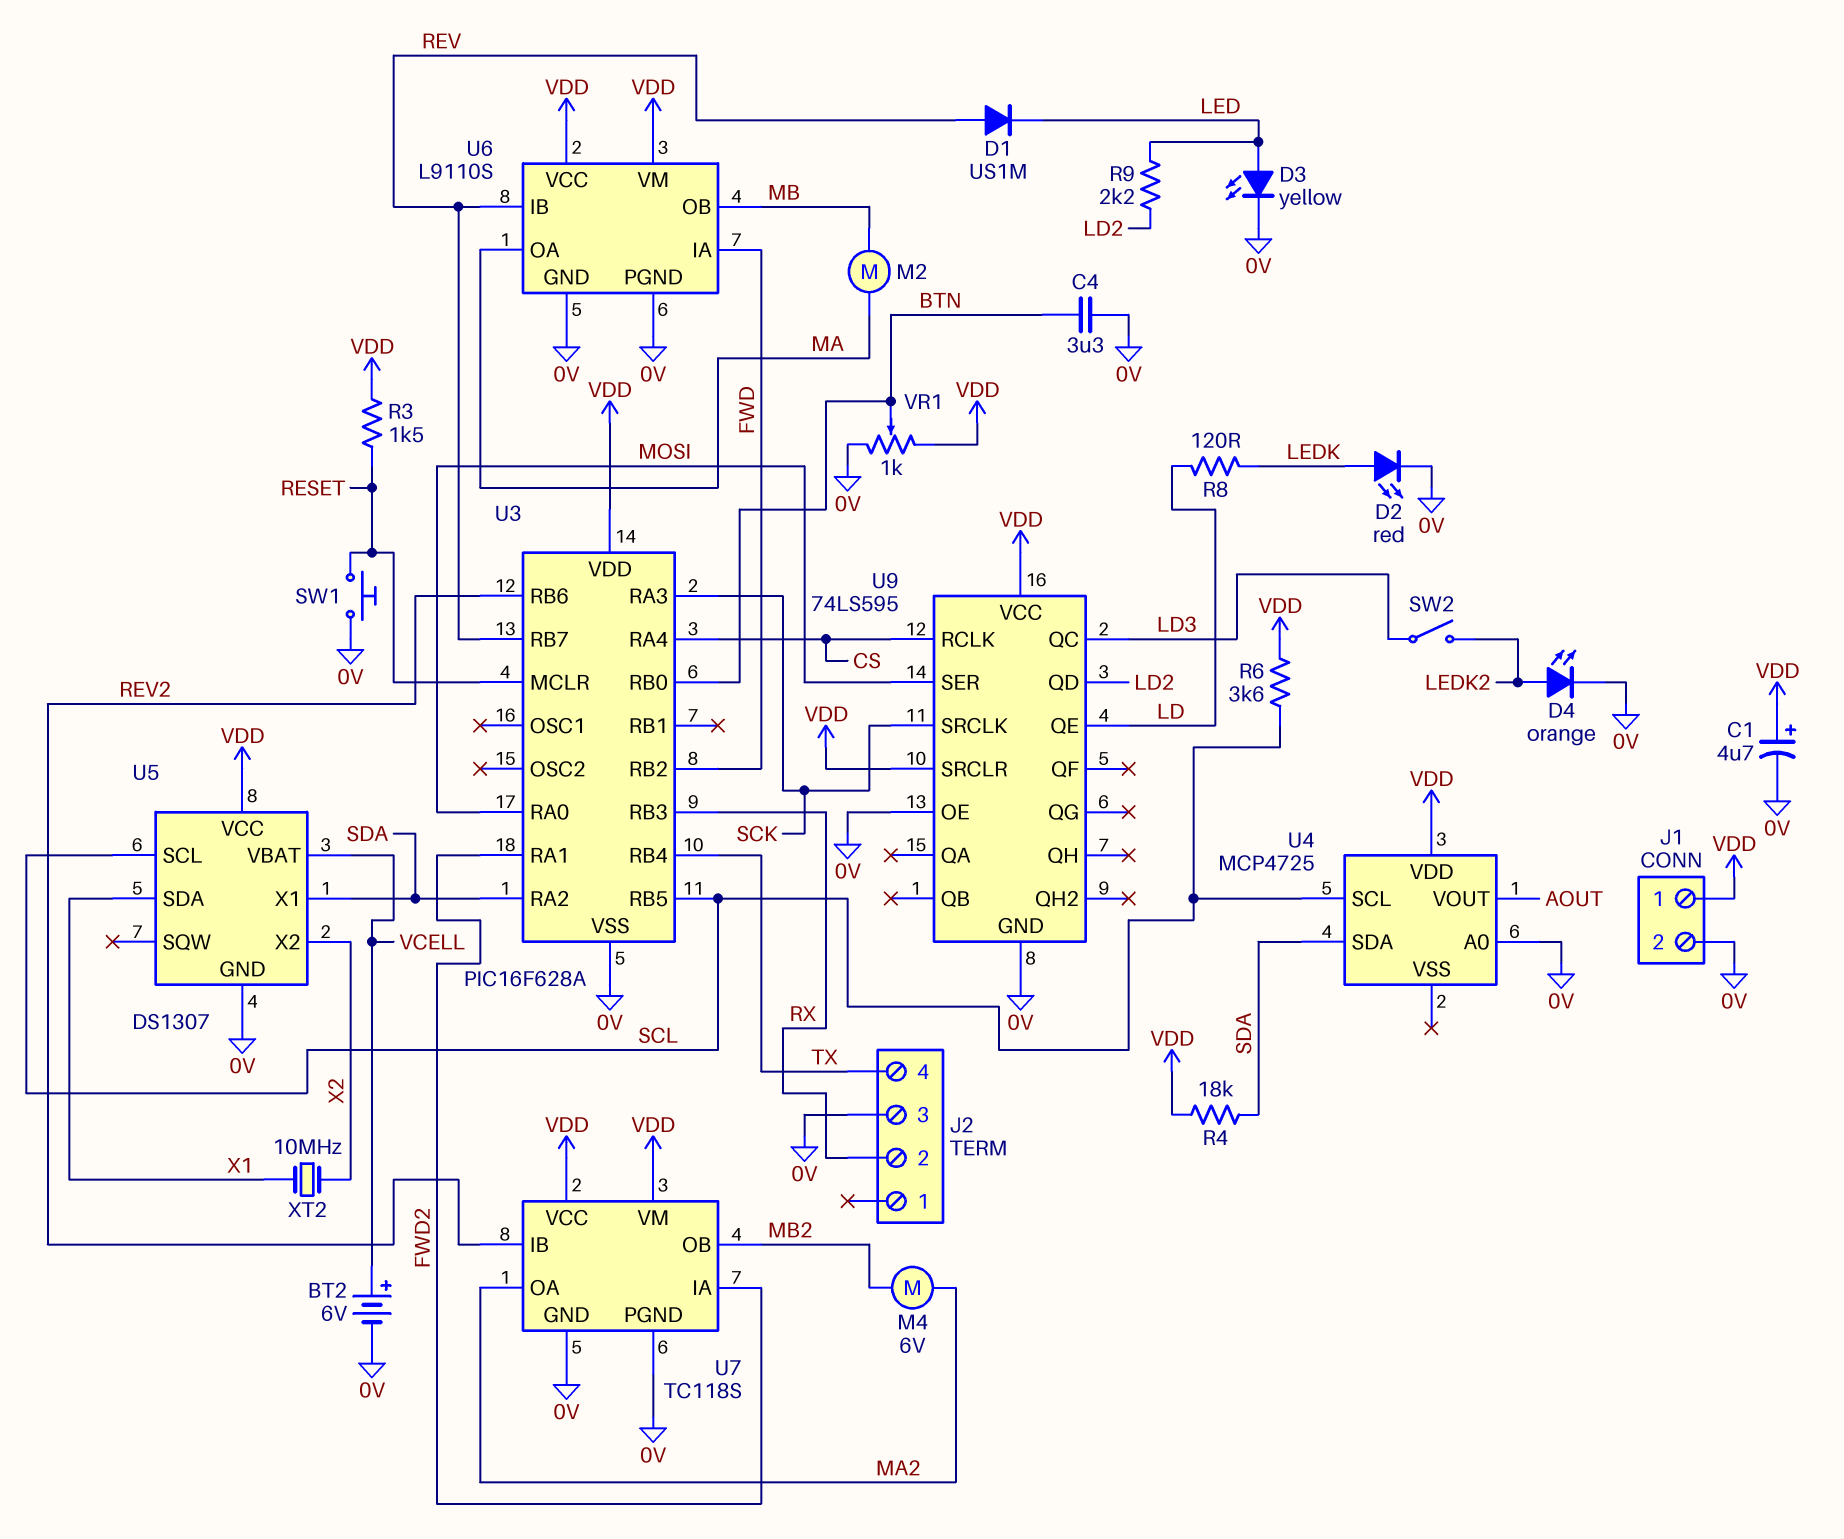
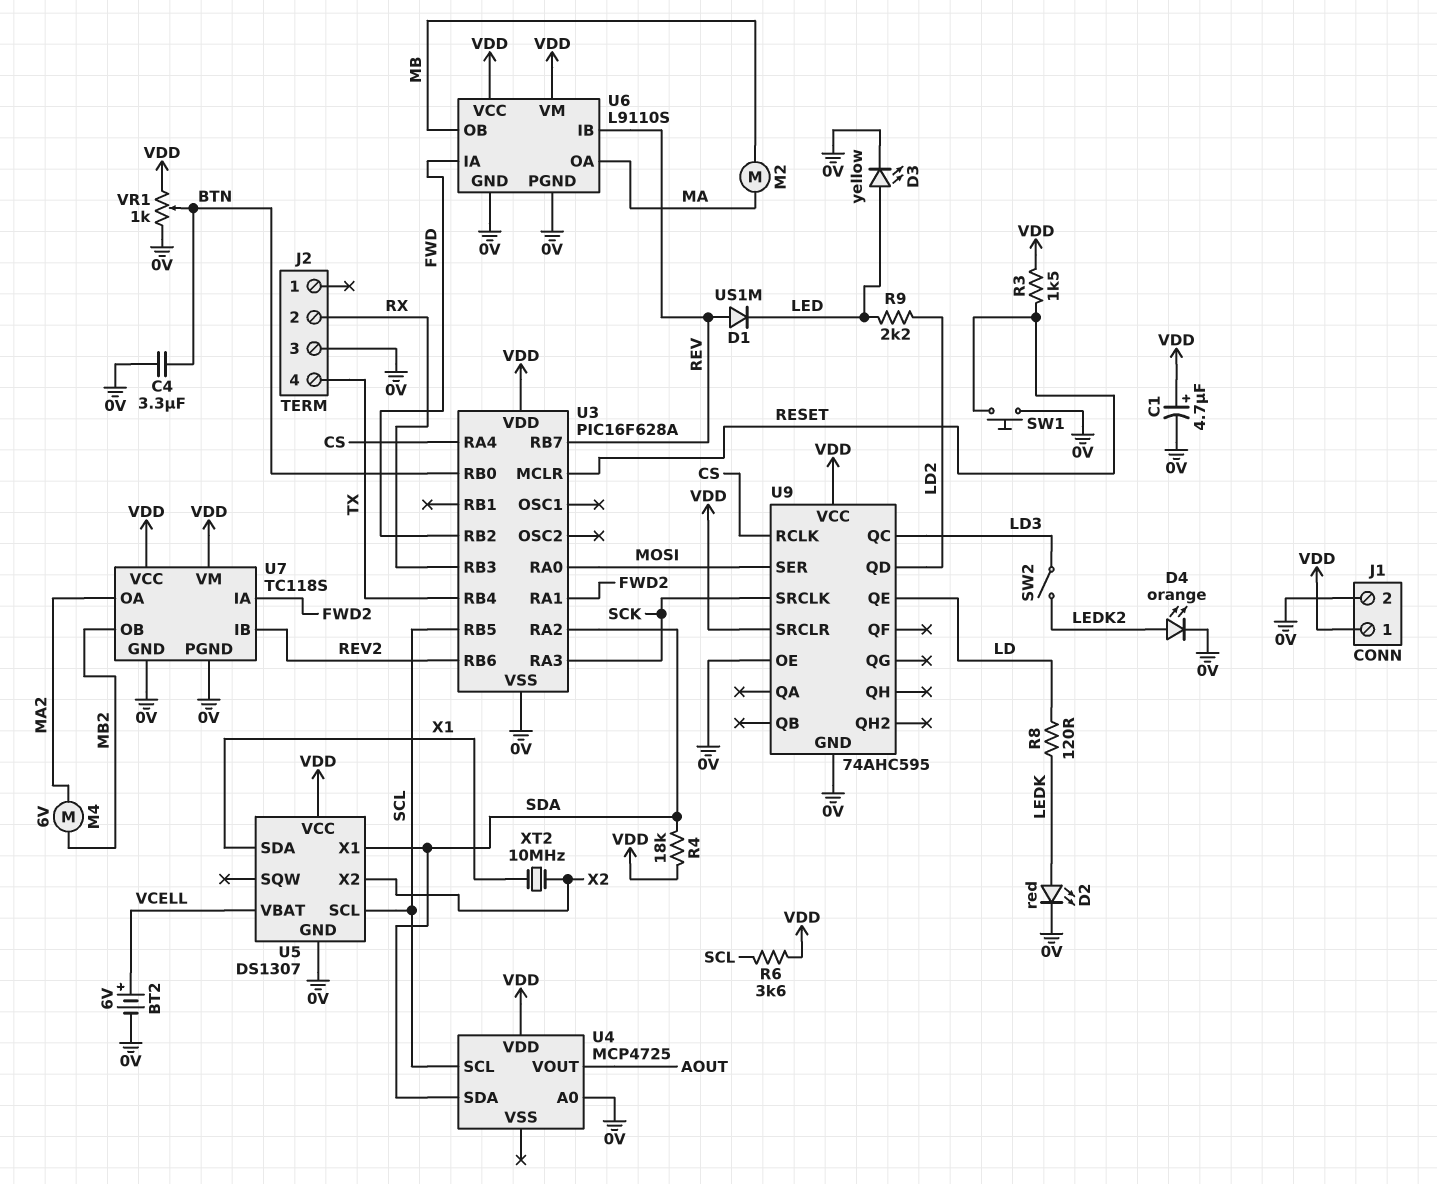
U9: 74LS595 -> 74AHC595

